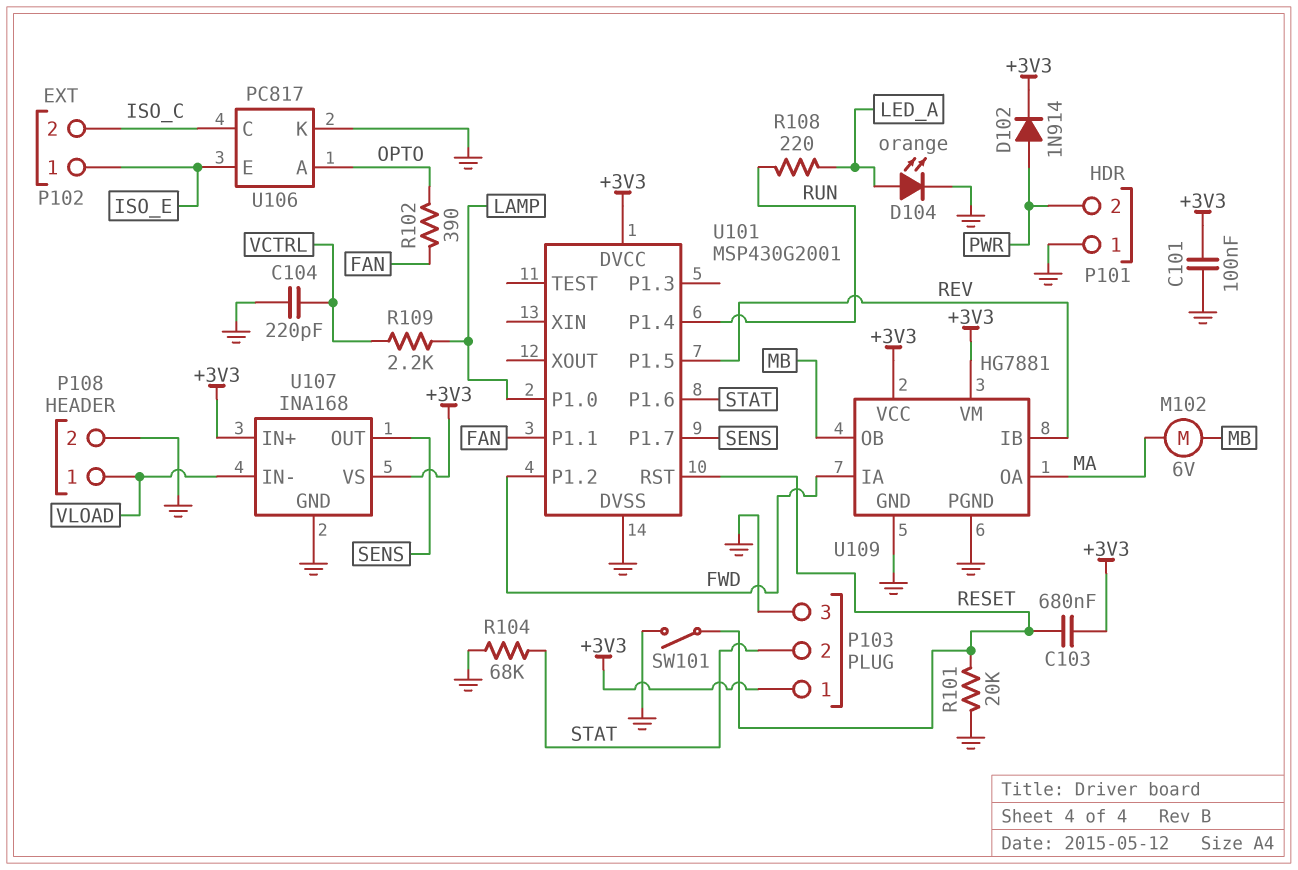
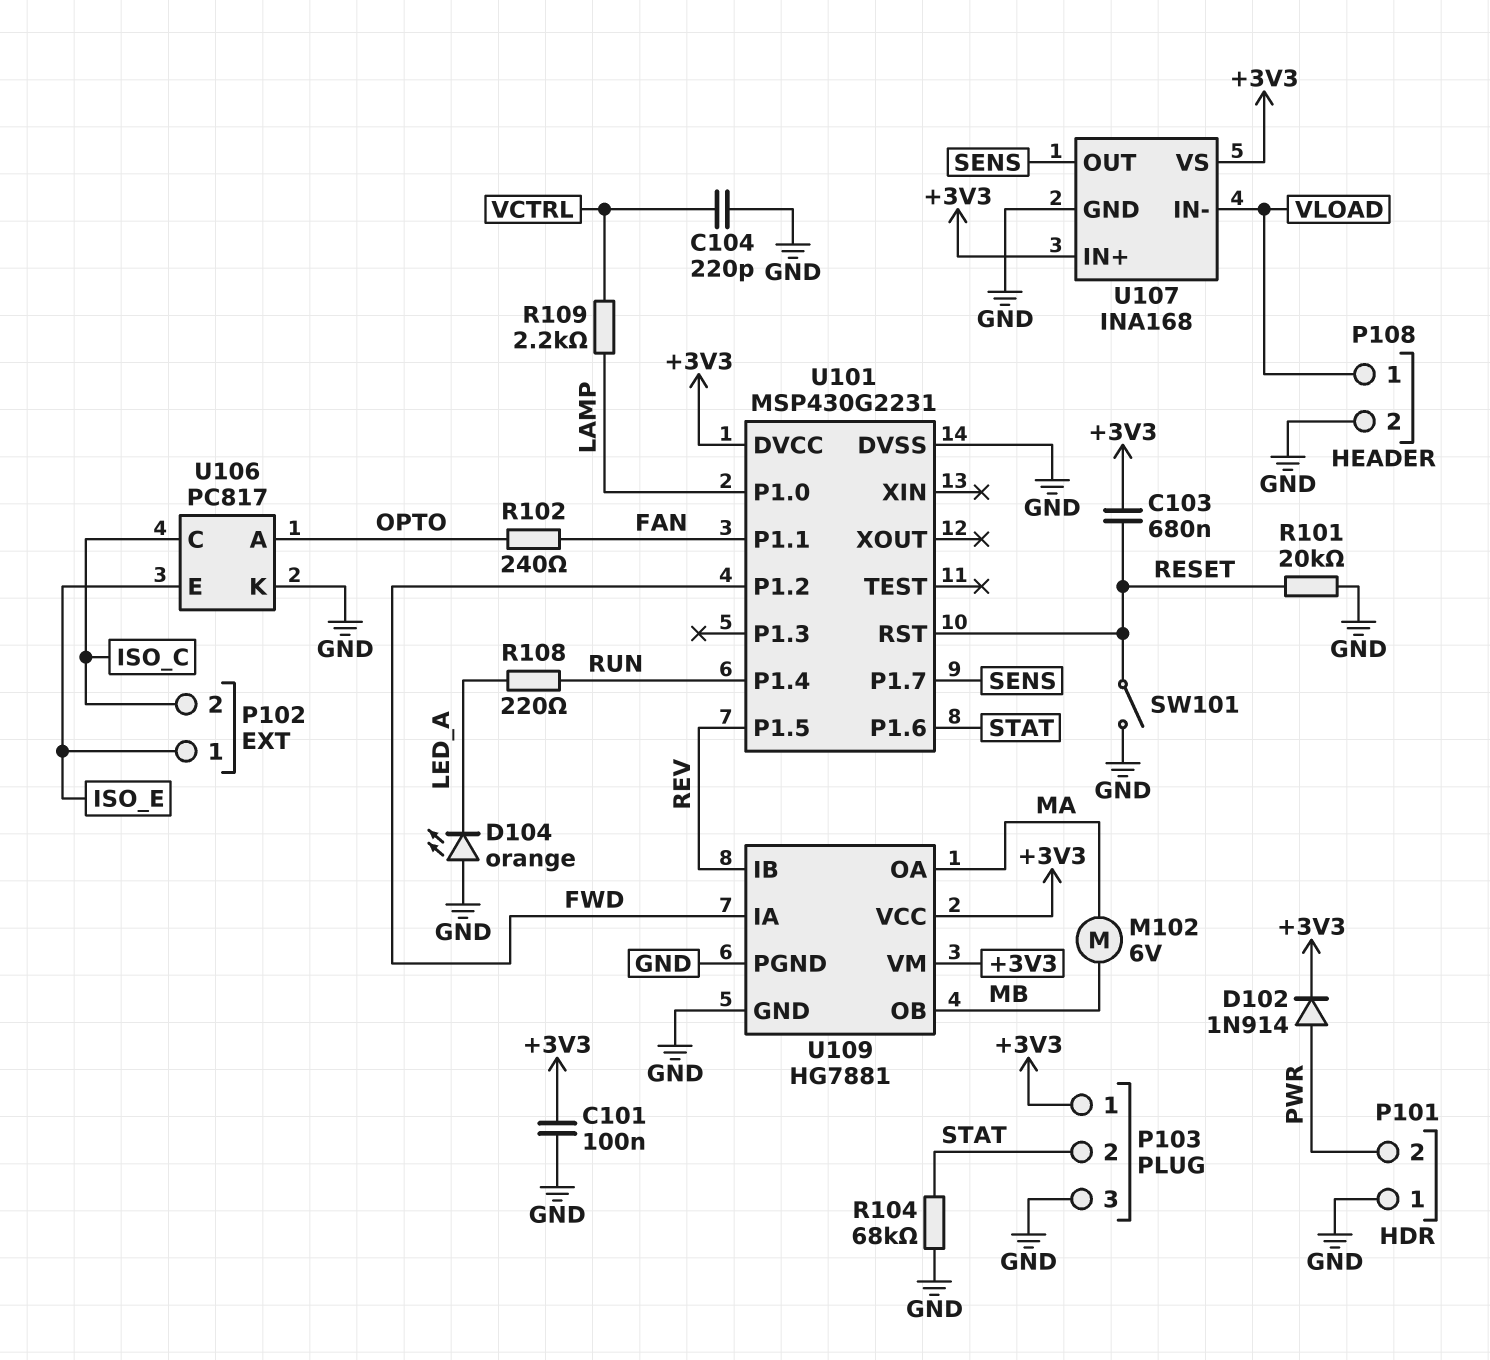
D104: LED orange (A LED_A, K GND) -> LED orange (A GND, K LED_A)
R102: 390 (FAN, OPTO) -> 240 (FAN, OPTO)
U101: MSP430G2001 -> MSP430G2231

